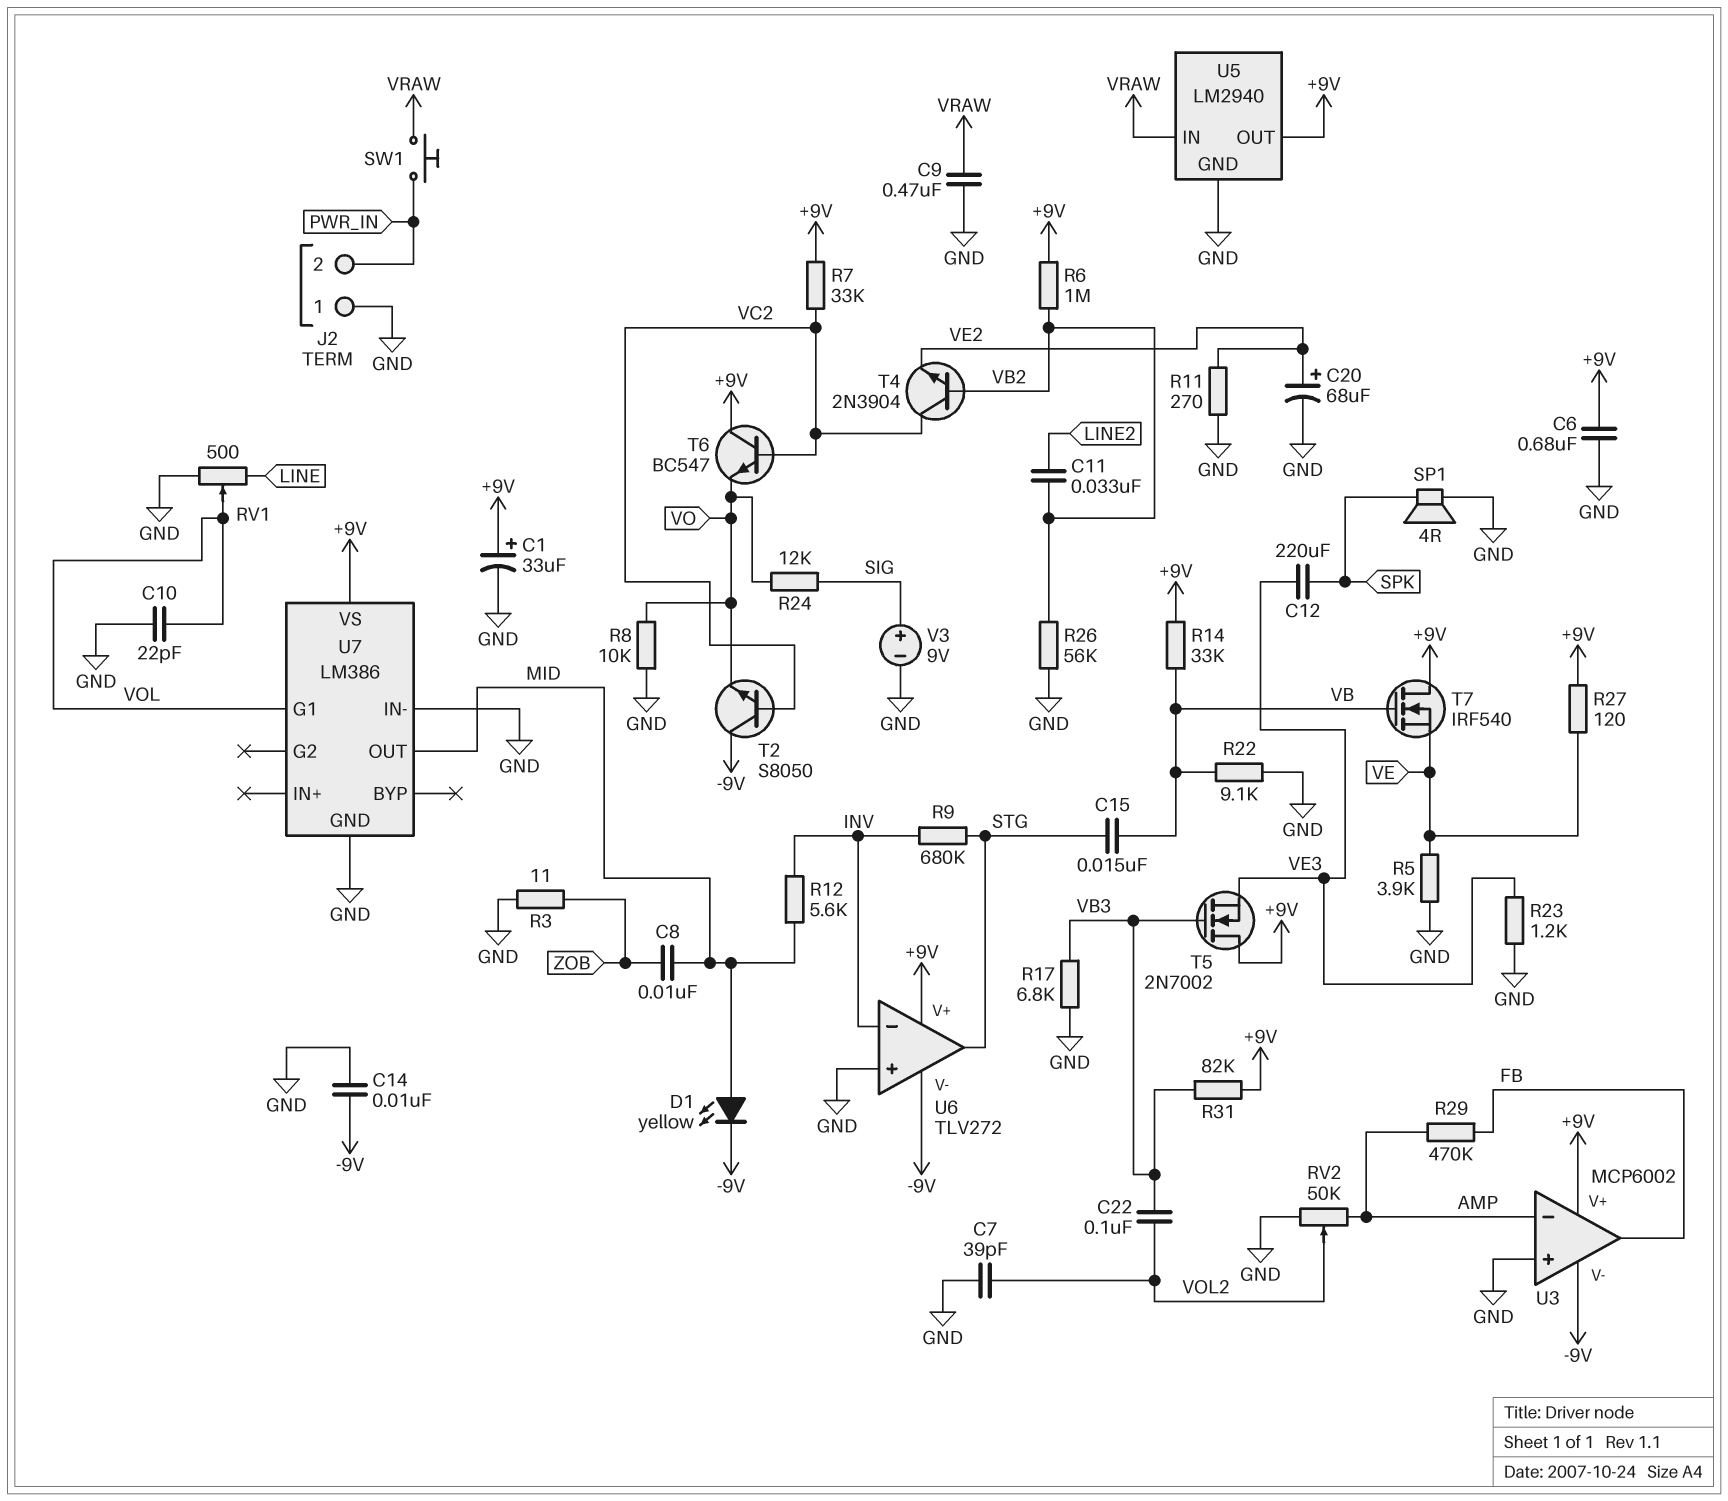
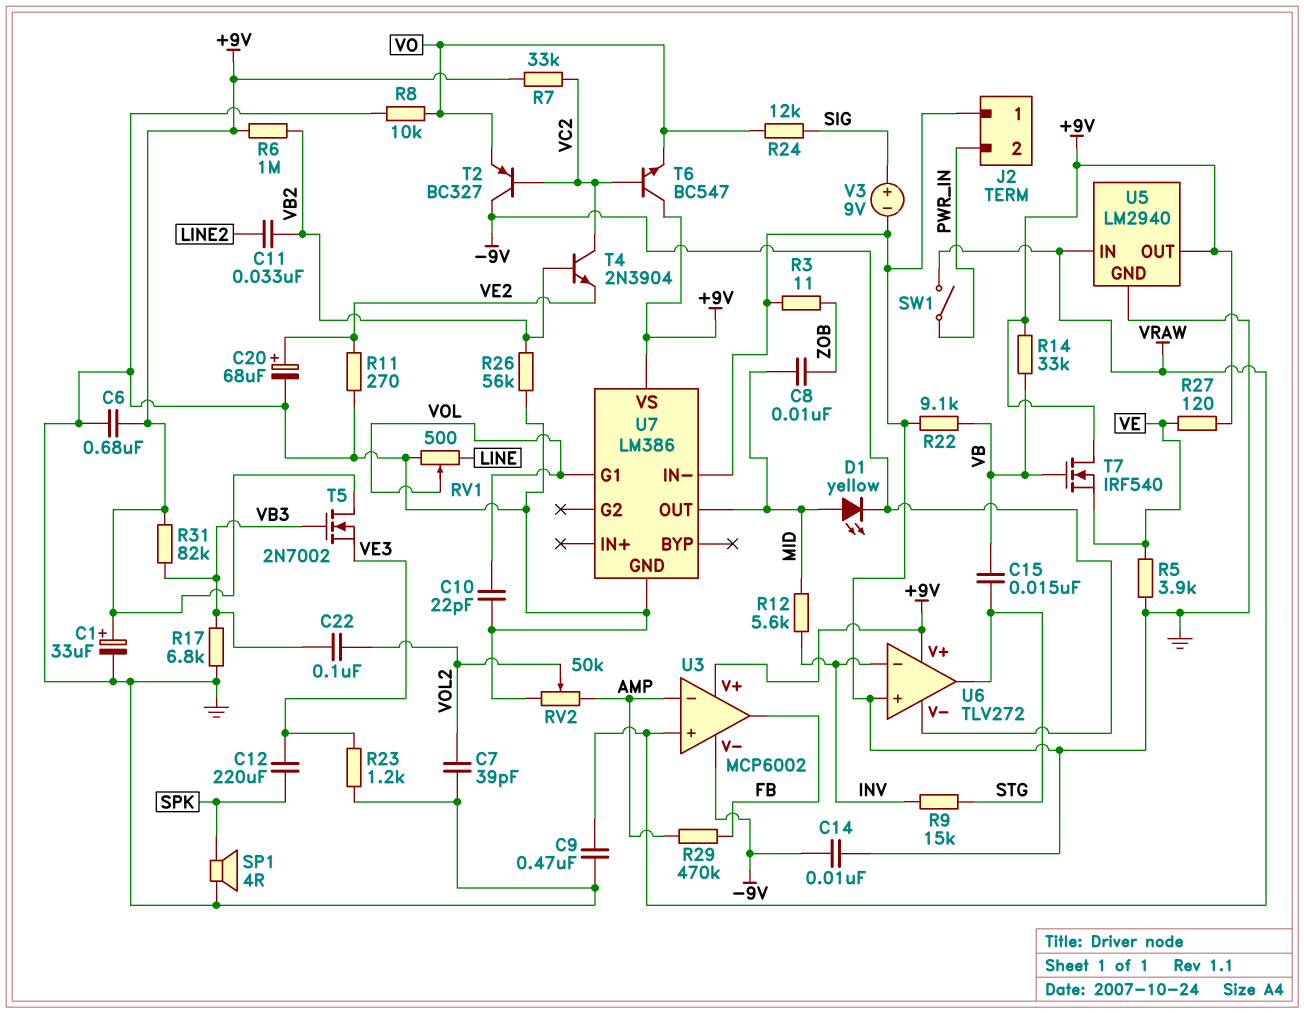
R9: 680k (INV, STG) -> 15k (INV, STG)
SW1: button (PWR_IN, VRAW) -> switch (PWR_IN, VRAW)
T2: NPN S8050 (B VC2, C -9V, E VO) -> PNP BC327 (B VC2, C -9V, E VO)
U3 pin in+: GND -> VRAW

